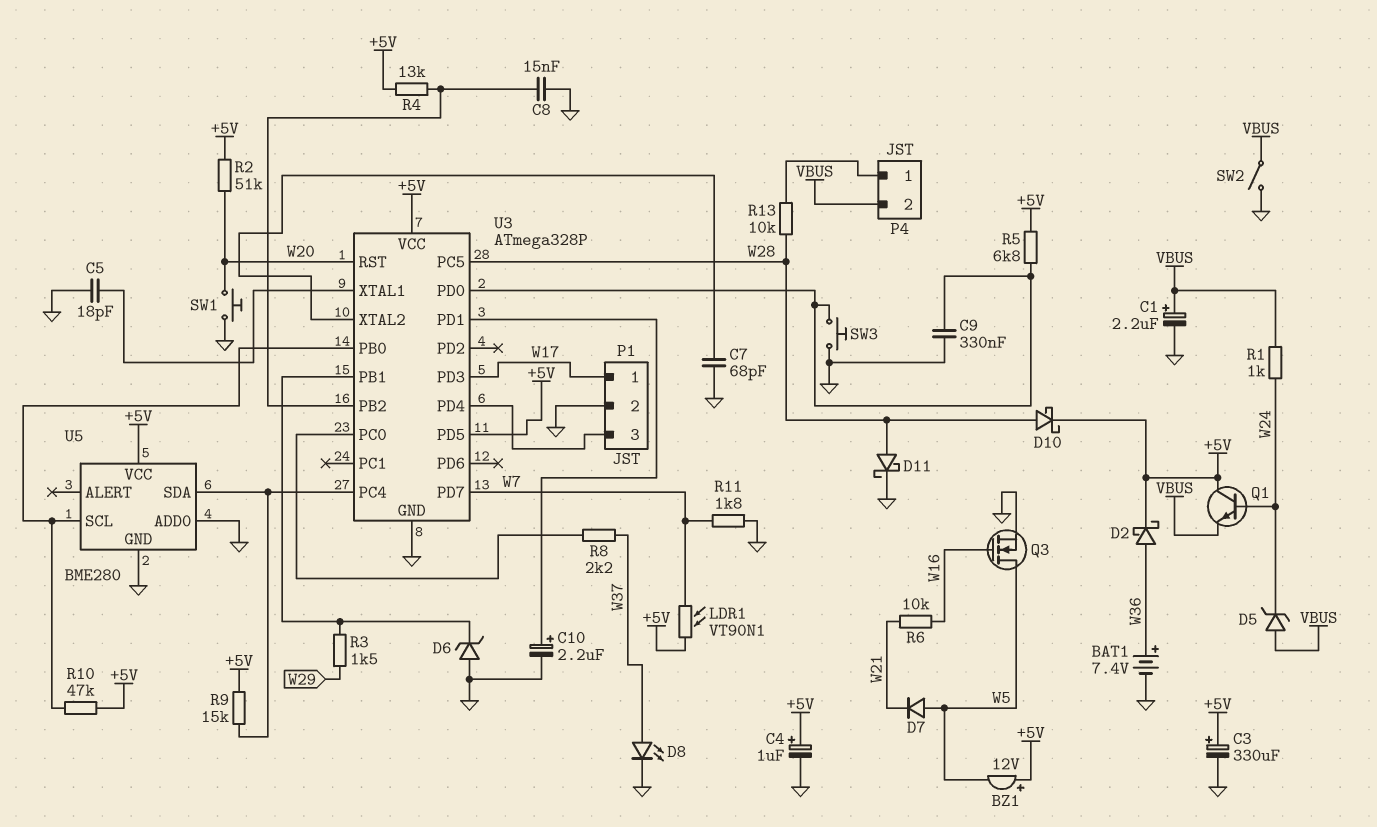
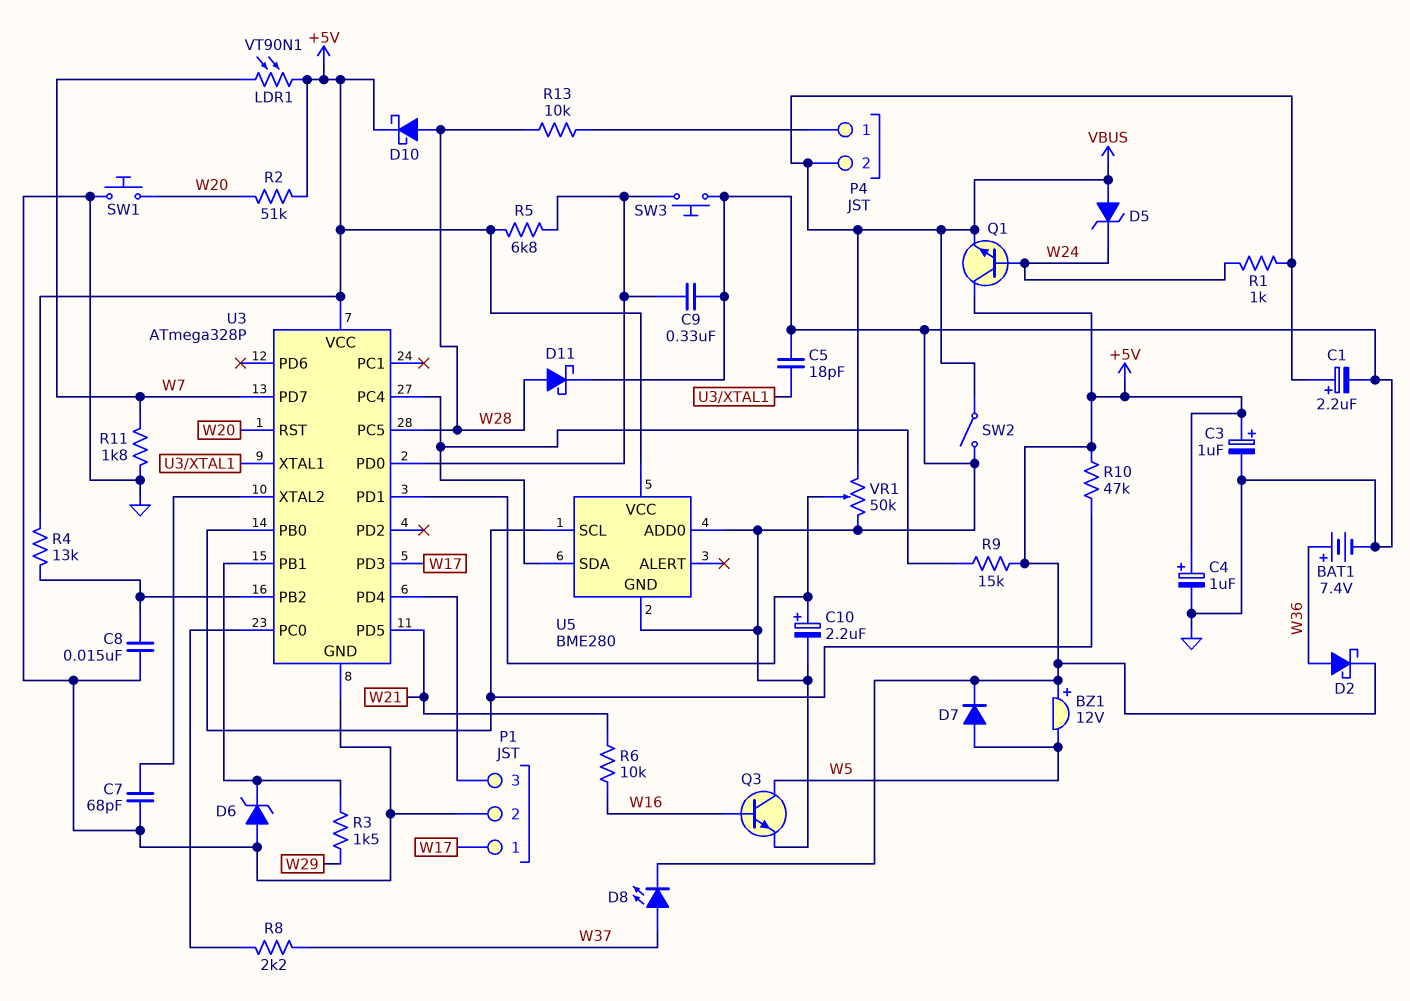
C3: 330uF (plus +5V, minus GND) -> 1uF (plus +5V, minus GND)
D7: diode (A W5, K W21) -> diode (A W5, K +5V)
D8: LED (A W37, K GND) -> LED (A W37, K +5V)
Q3: NMOS (G W16, D W5, S GND) -> NPN (B W16, C W5, E GND)
U3 pin PD5: +5V -> W21
VR1: none -> 50k (GND, VBUS, wiper U3/PD1)

